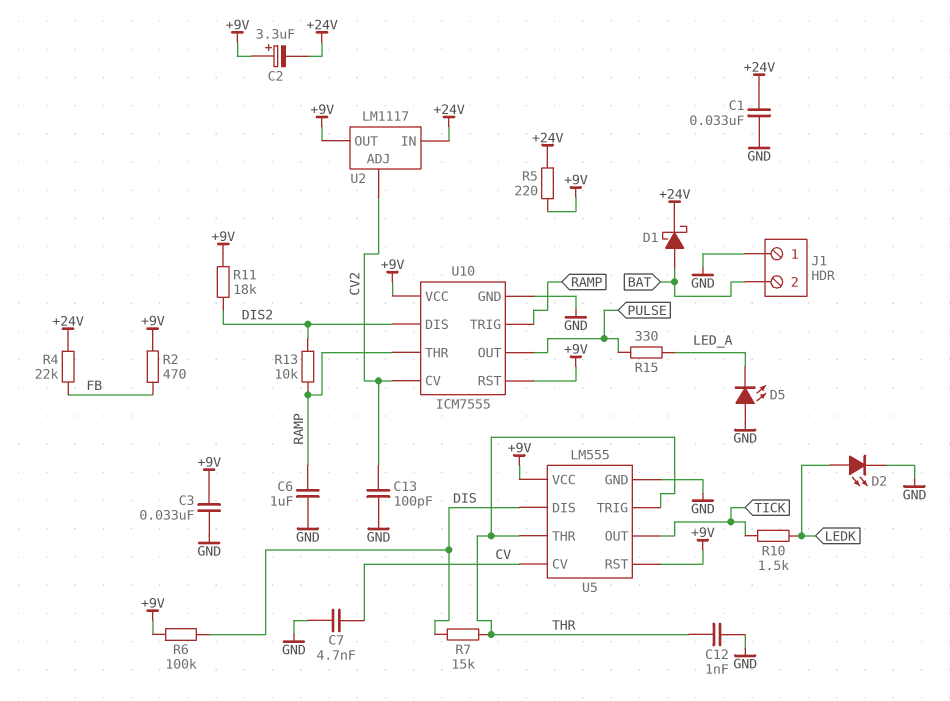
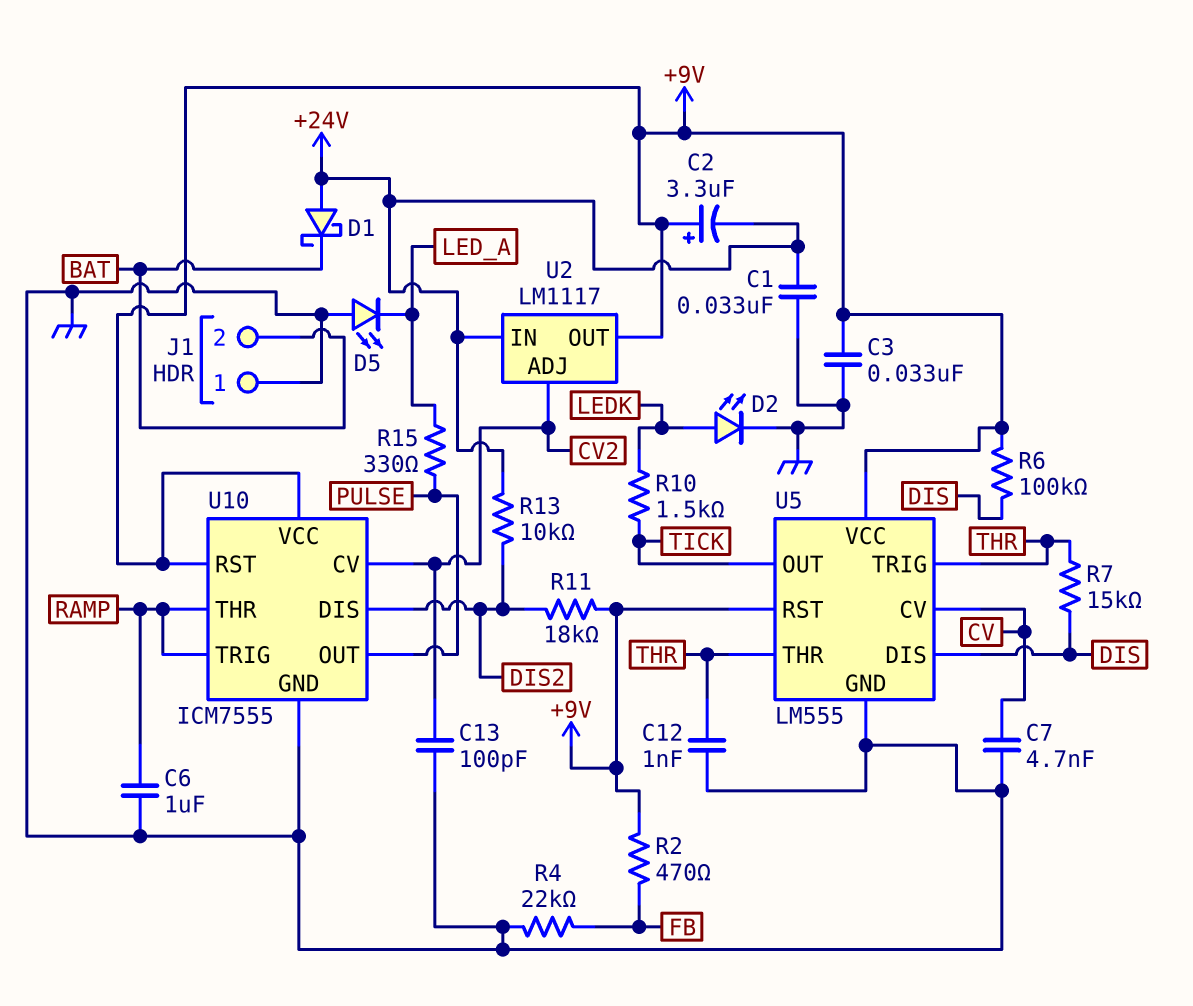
D1: schottky (A BAT, K +24V) -> schottky (A +24V, K BAT)
R4: 22k (+24V, FB) -> 22k (FB, GND)
R5: 220 (+9V, +24V) -> none
R13: 10k (DIS2, RAMP) -> 10k (+24V, DIS2)

